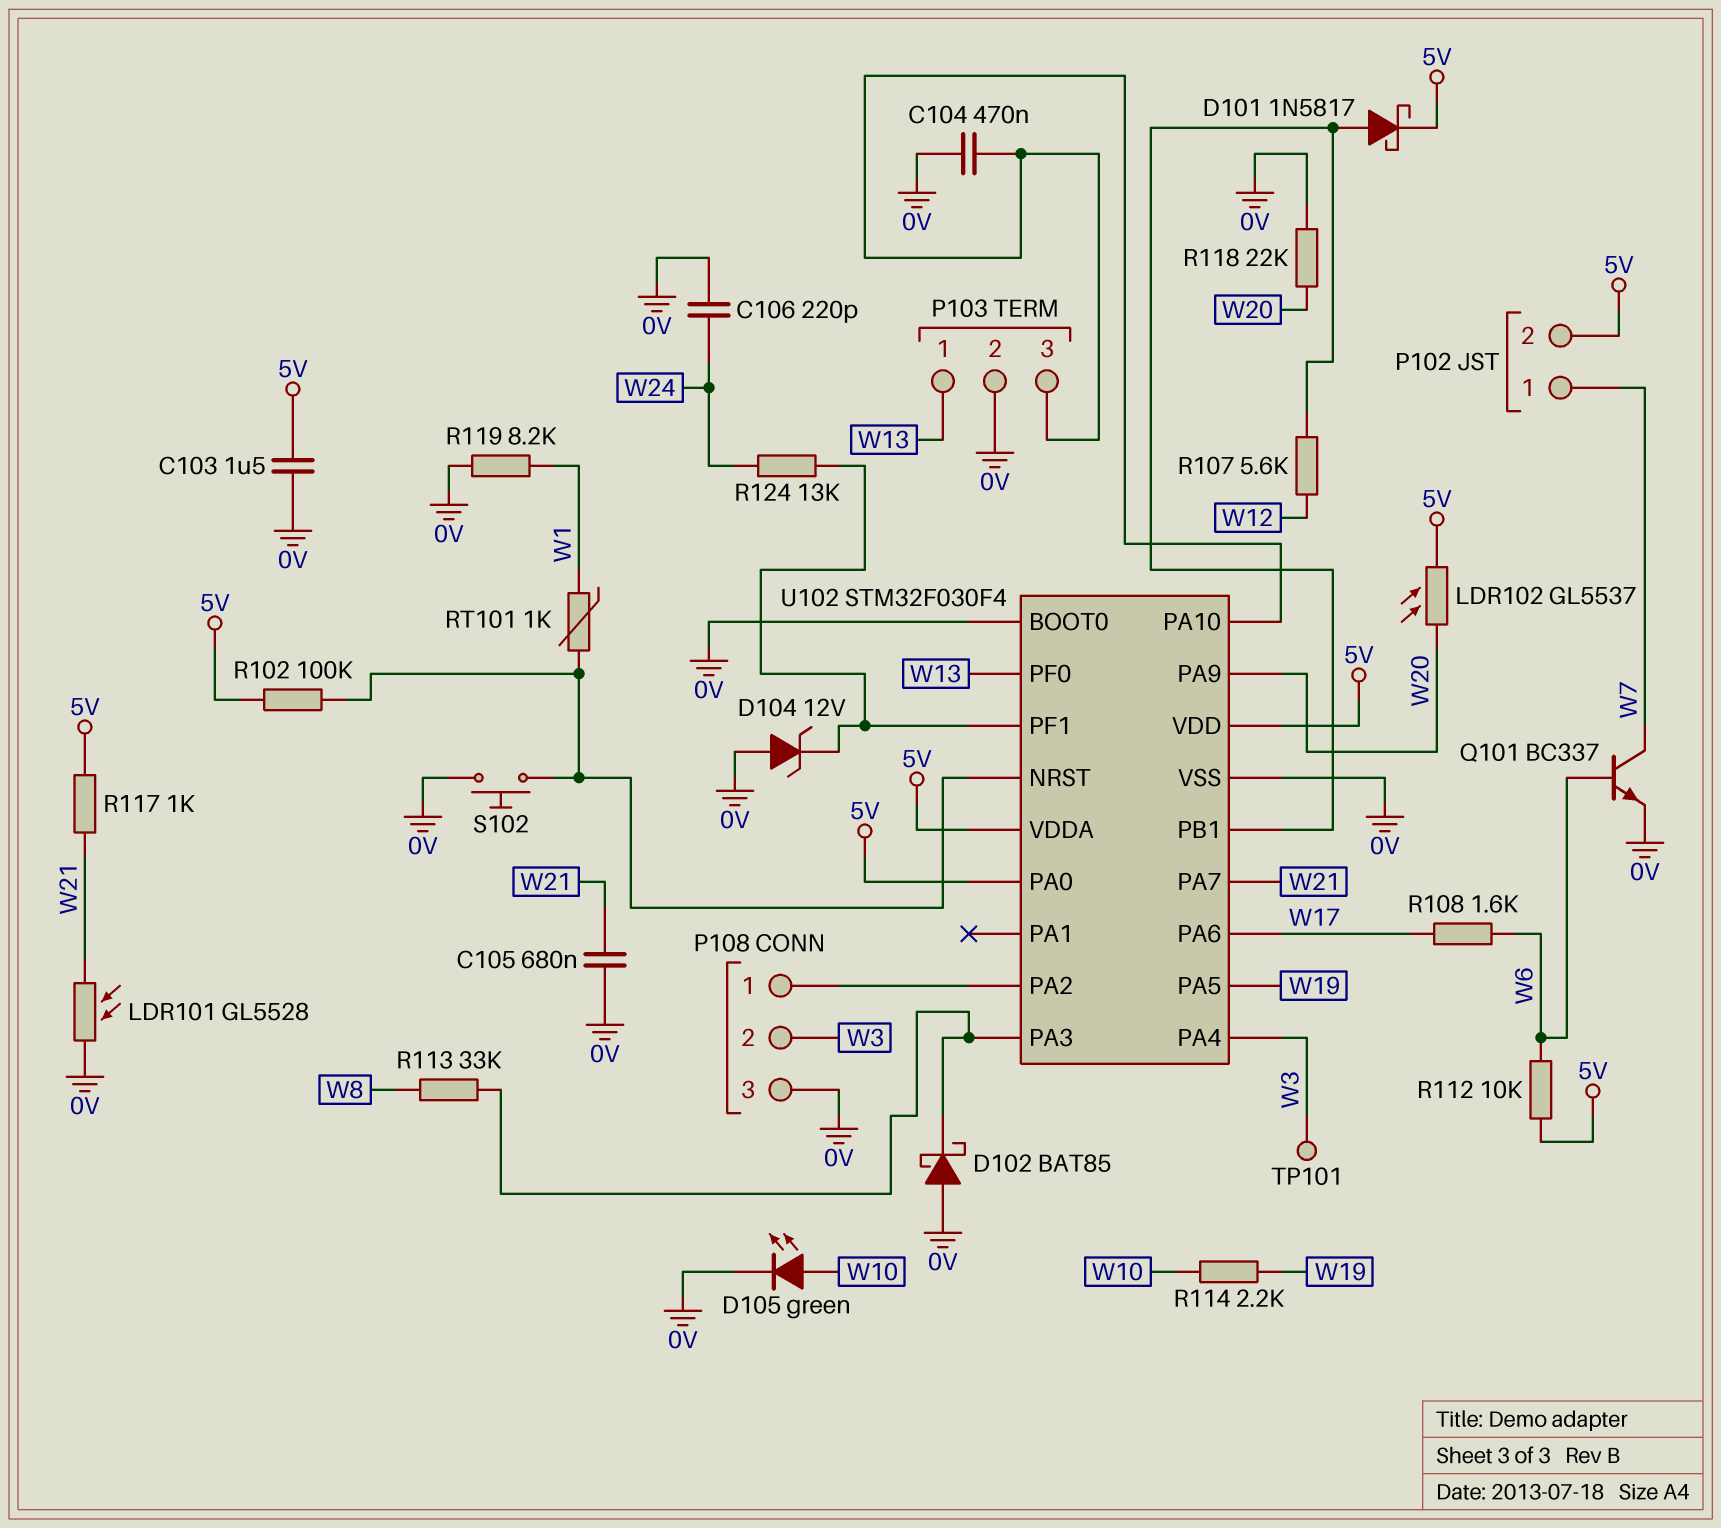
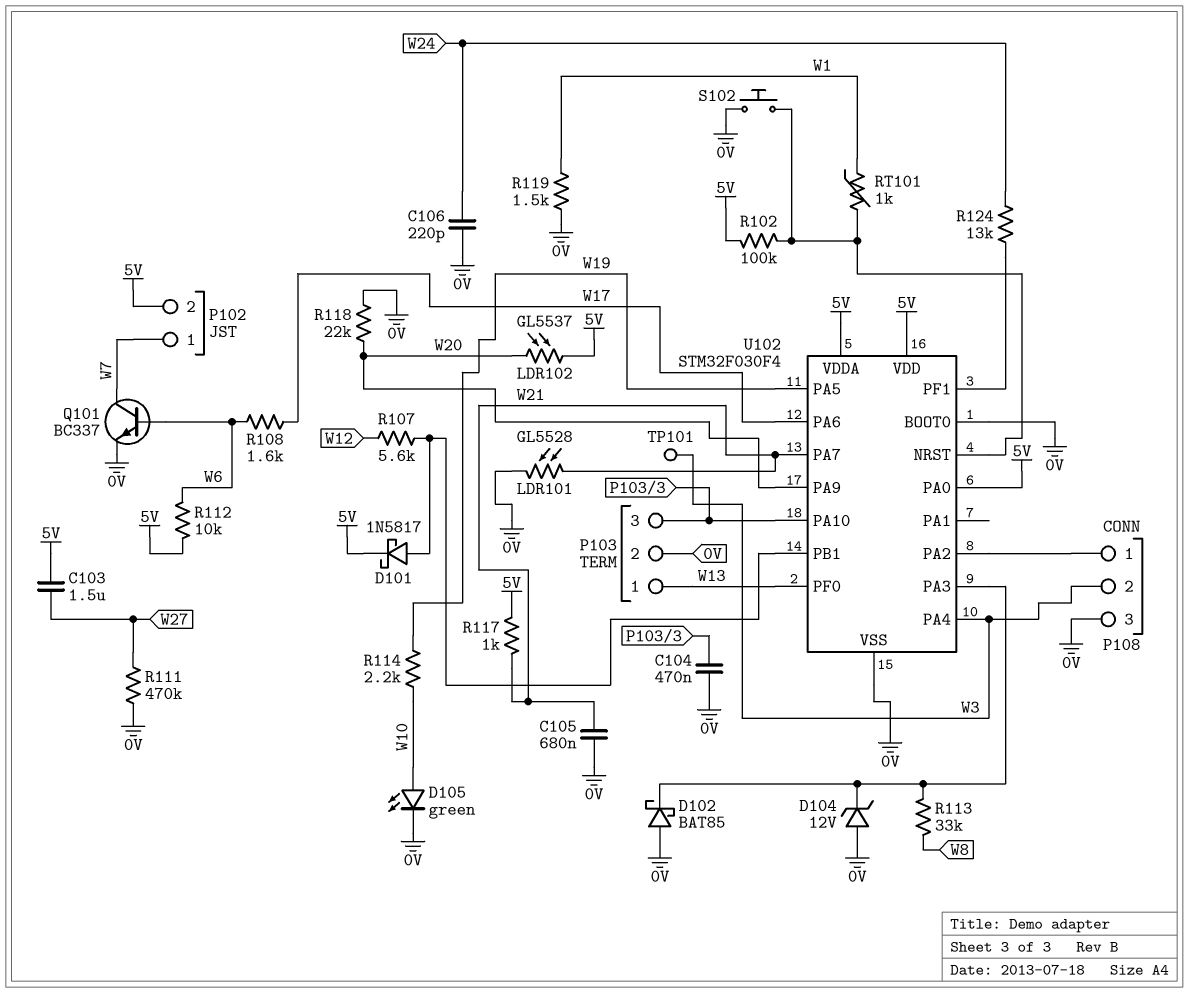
C103: 1.5uF (0V, 5V) -> 1.5uF (5V, W27)
D104: zener 12V (A 0V, K U102/PF1) -> zener 12V (A 0V, K U102/PA3)
R111: none -> 470k (0V, W27)
R119: 8.2k (0V, W1) -> 1.5k (0V, W1)

